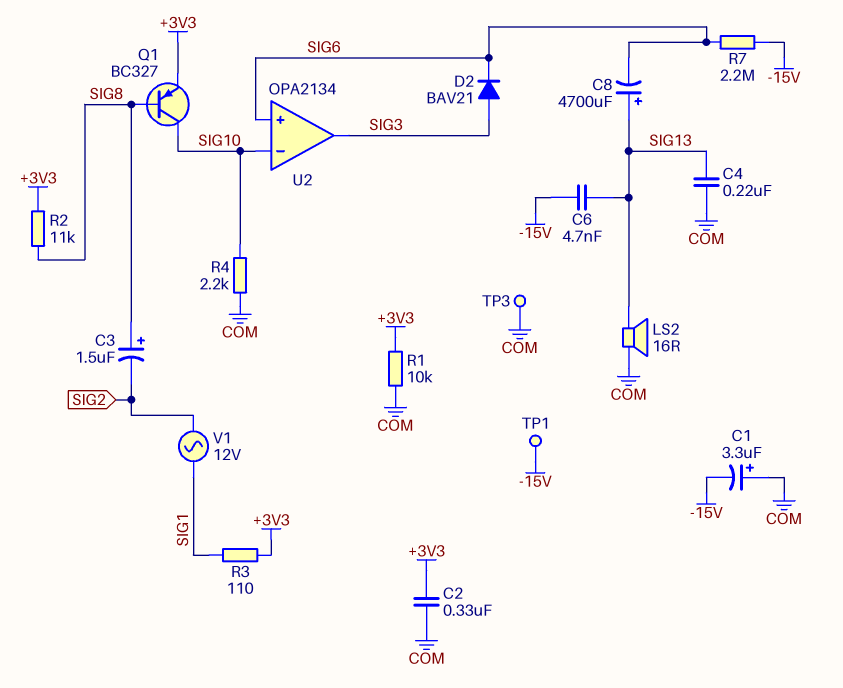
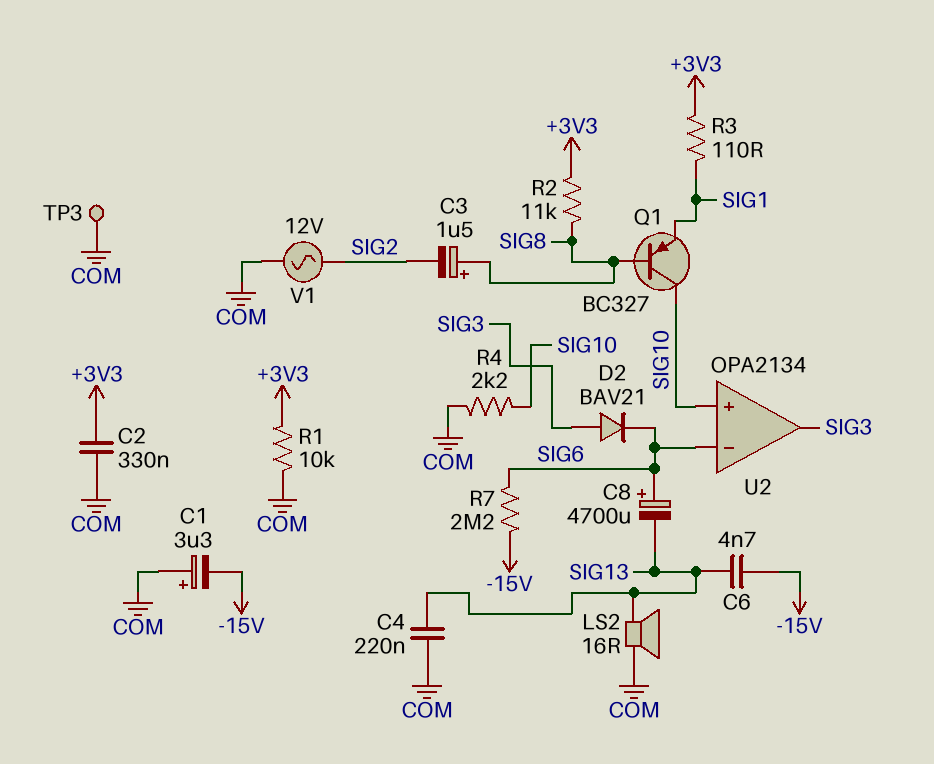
C8: 4700uF (plus SIG13, minus SIG6) -> 4700uF (plus SIG6, minus SIG13)
Q1: PNP BC327 (B SIG8, C SIG10, E +3V3) -> PNP BC327 (B SIG8, C SIG10, E SIG1)
TP1: test point (-15V) -> none
U2 pin in+: SIG6 -> SIG10
U2 pin in-: SIG10 -> SIG6
V1: AC 12V (SIG1, SIG2) -> AC 12V (COM, SIG2)

